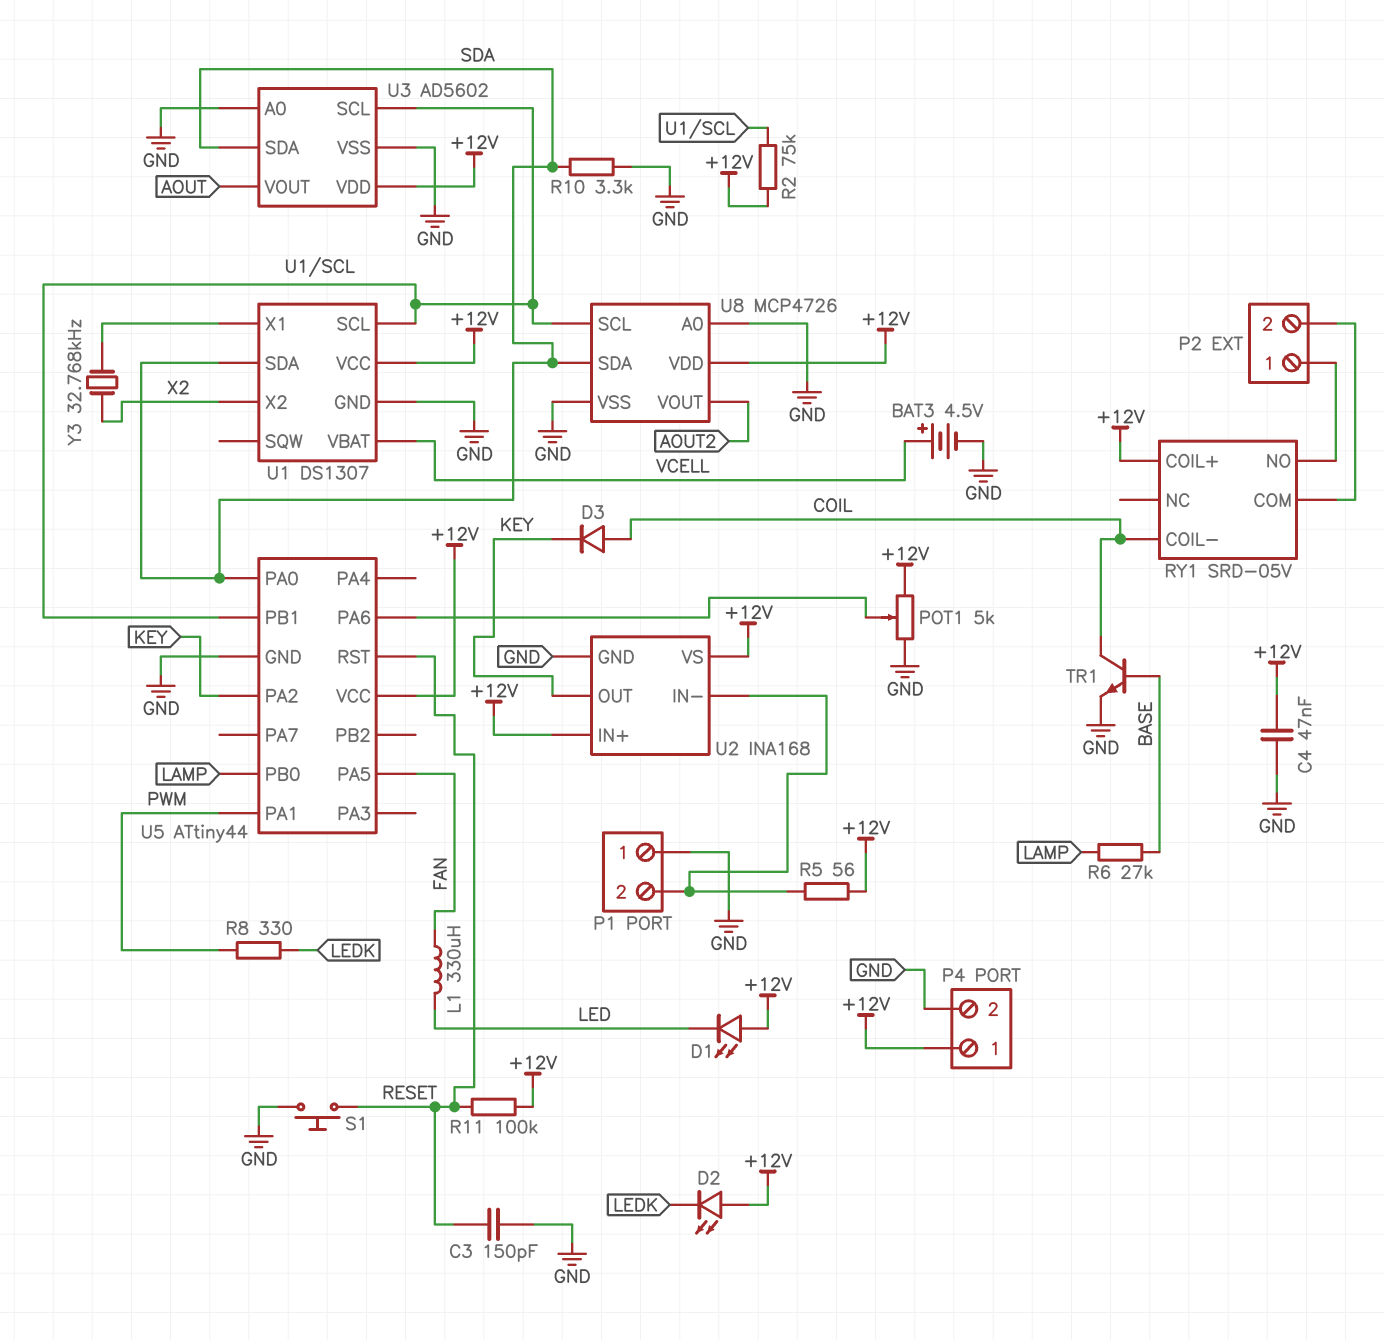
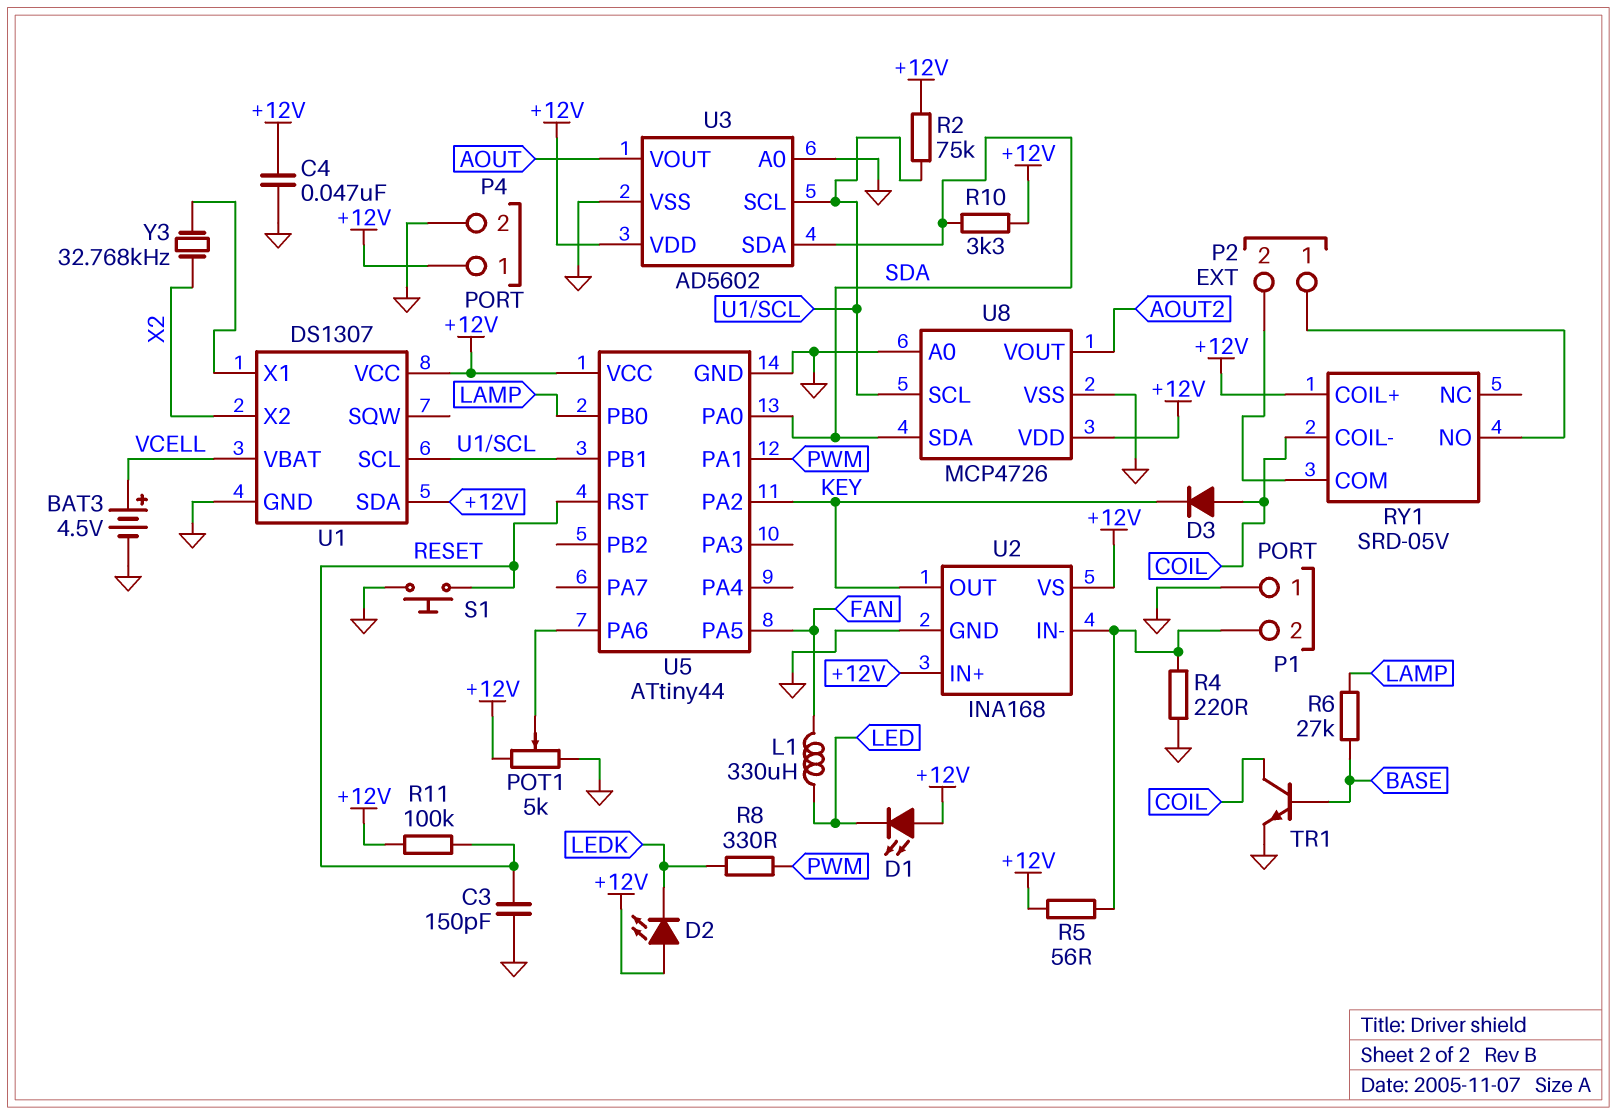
R4: none -> 220 (GND, P1/2)
R10: 3.3k (GND, SDA) -> 3.3k (+12V, SDA)
U1 pin SDA: SDA -> +12V

